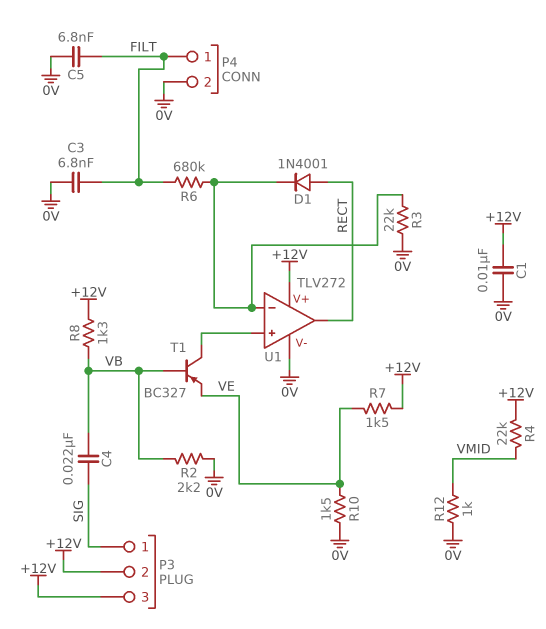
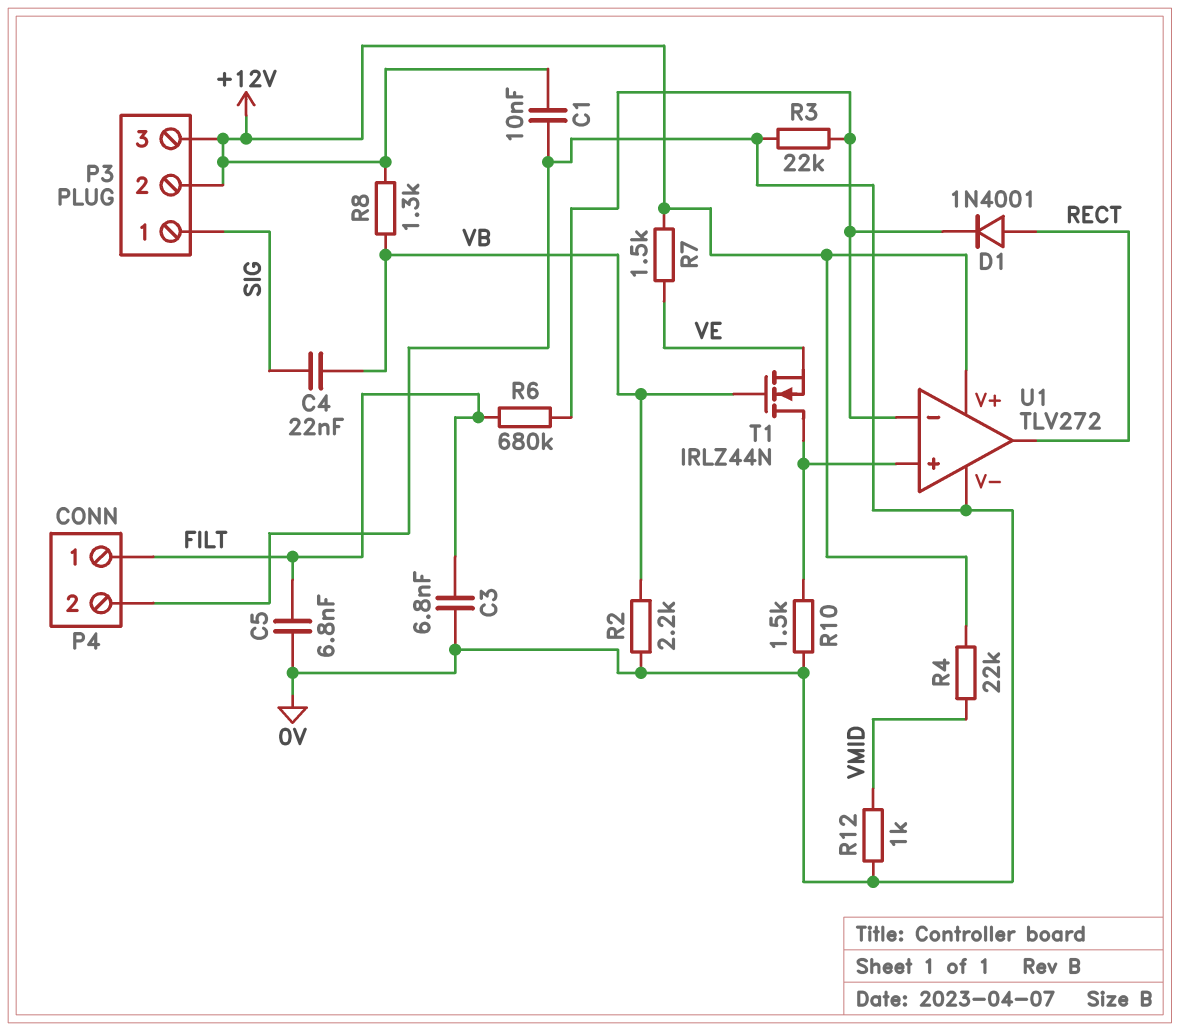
R10: 1.5k (0V, VE) -> 1.5k (0V, U1/in+)
T1: PNP BC327 (B VB, C U1/in+, E VE) -> NMOS IRLZ44N (G VB, D U1/in+, S VE)

